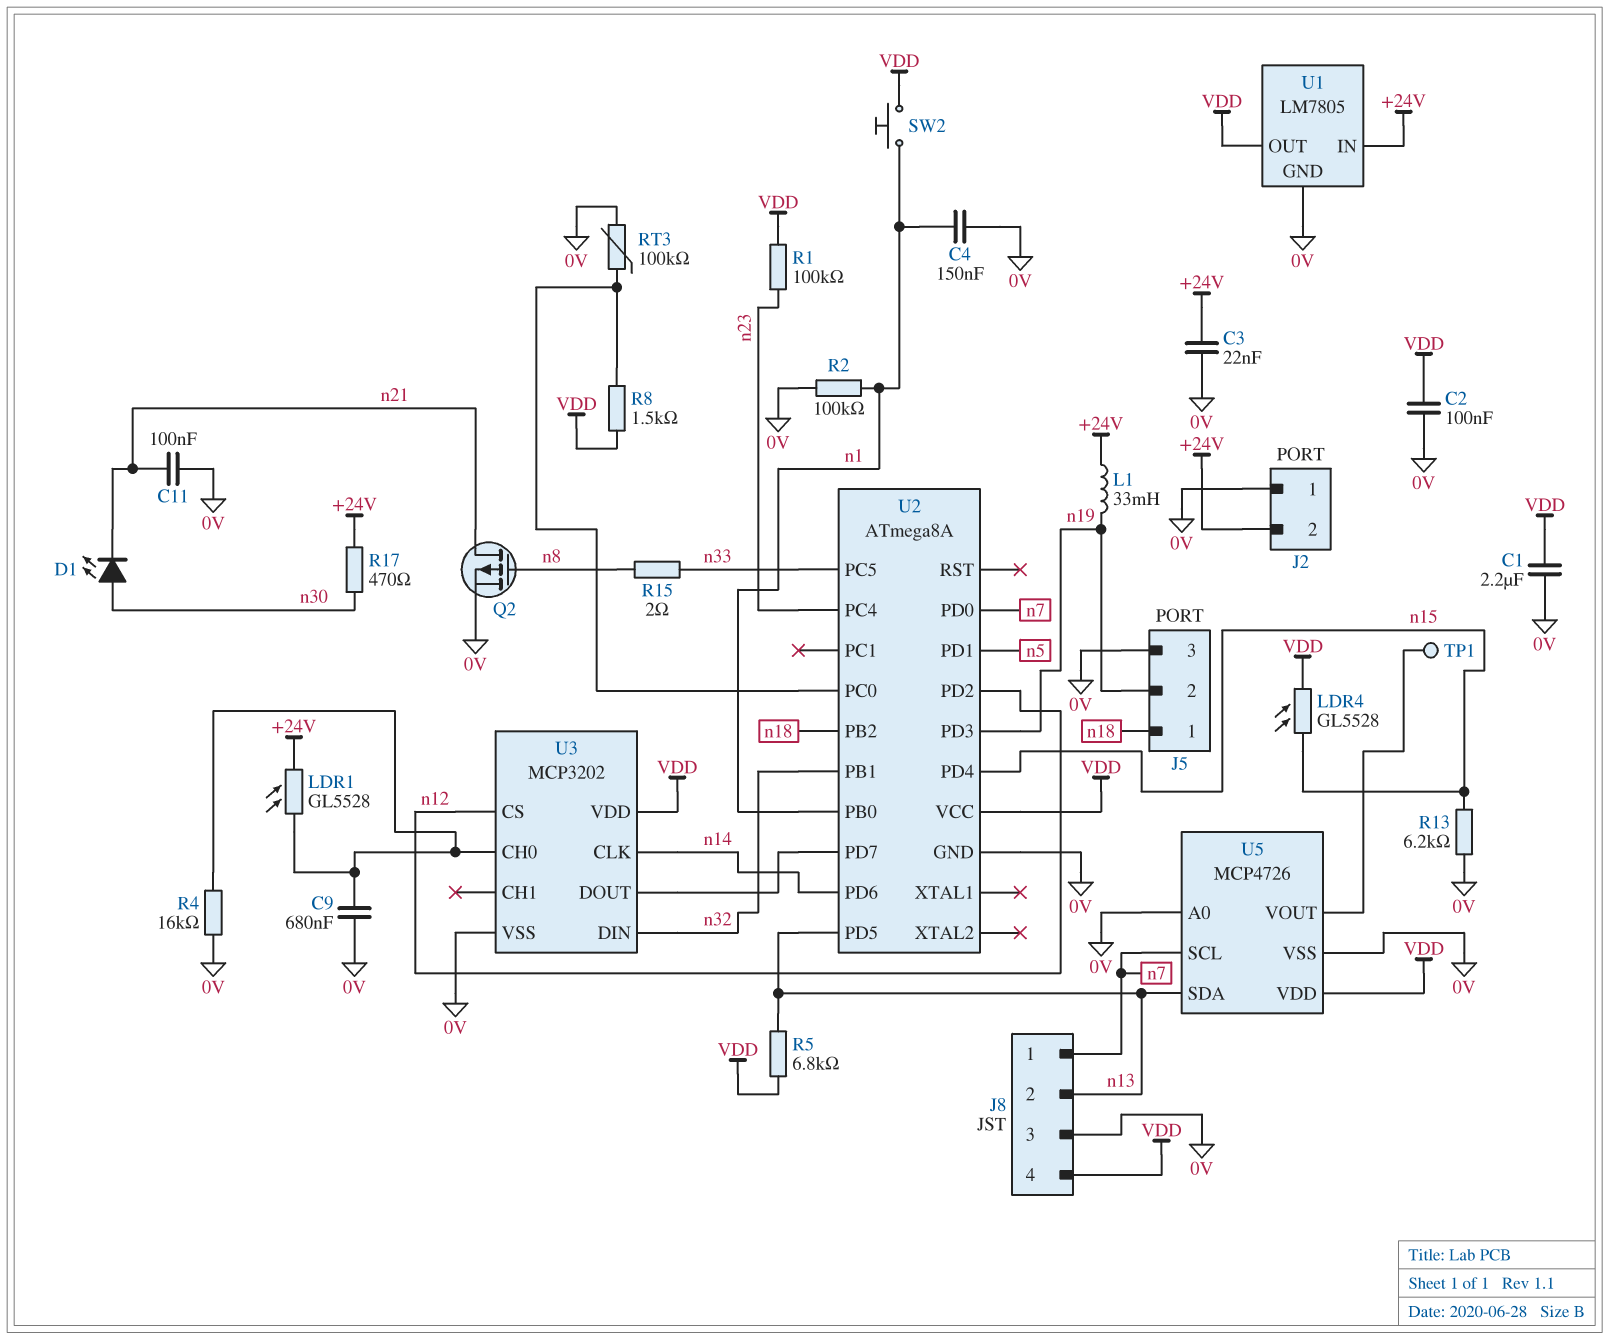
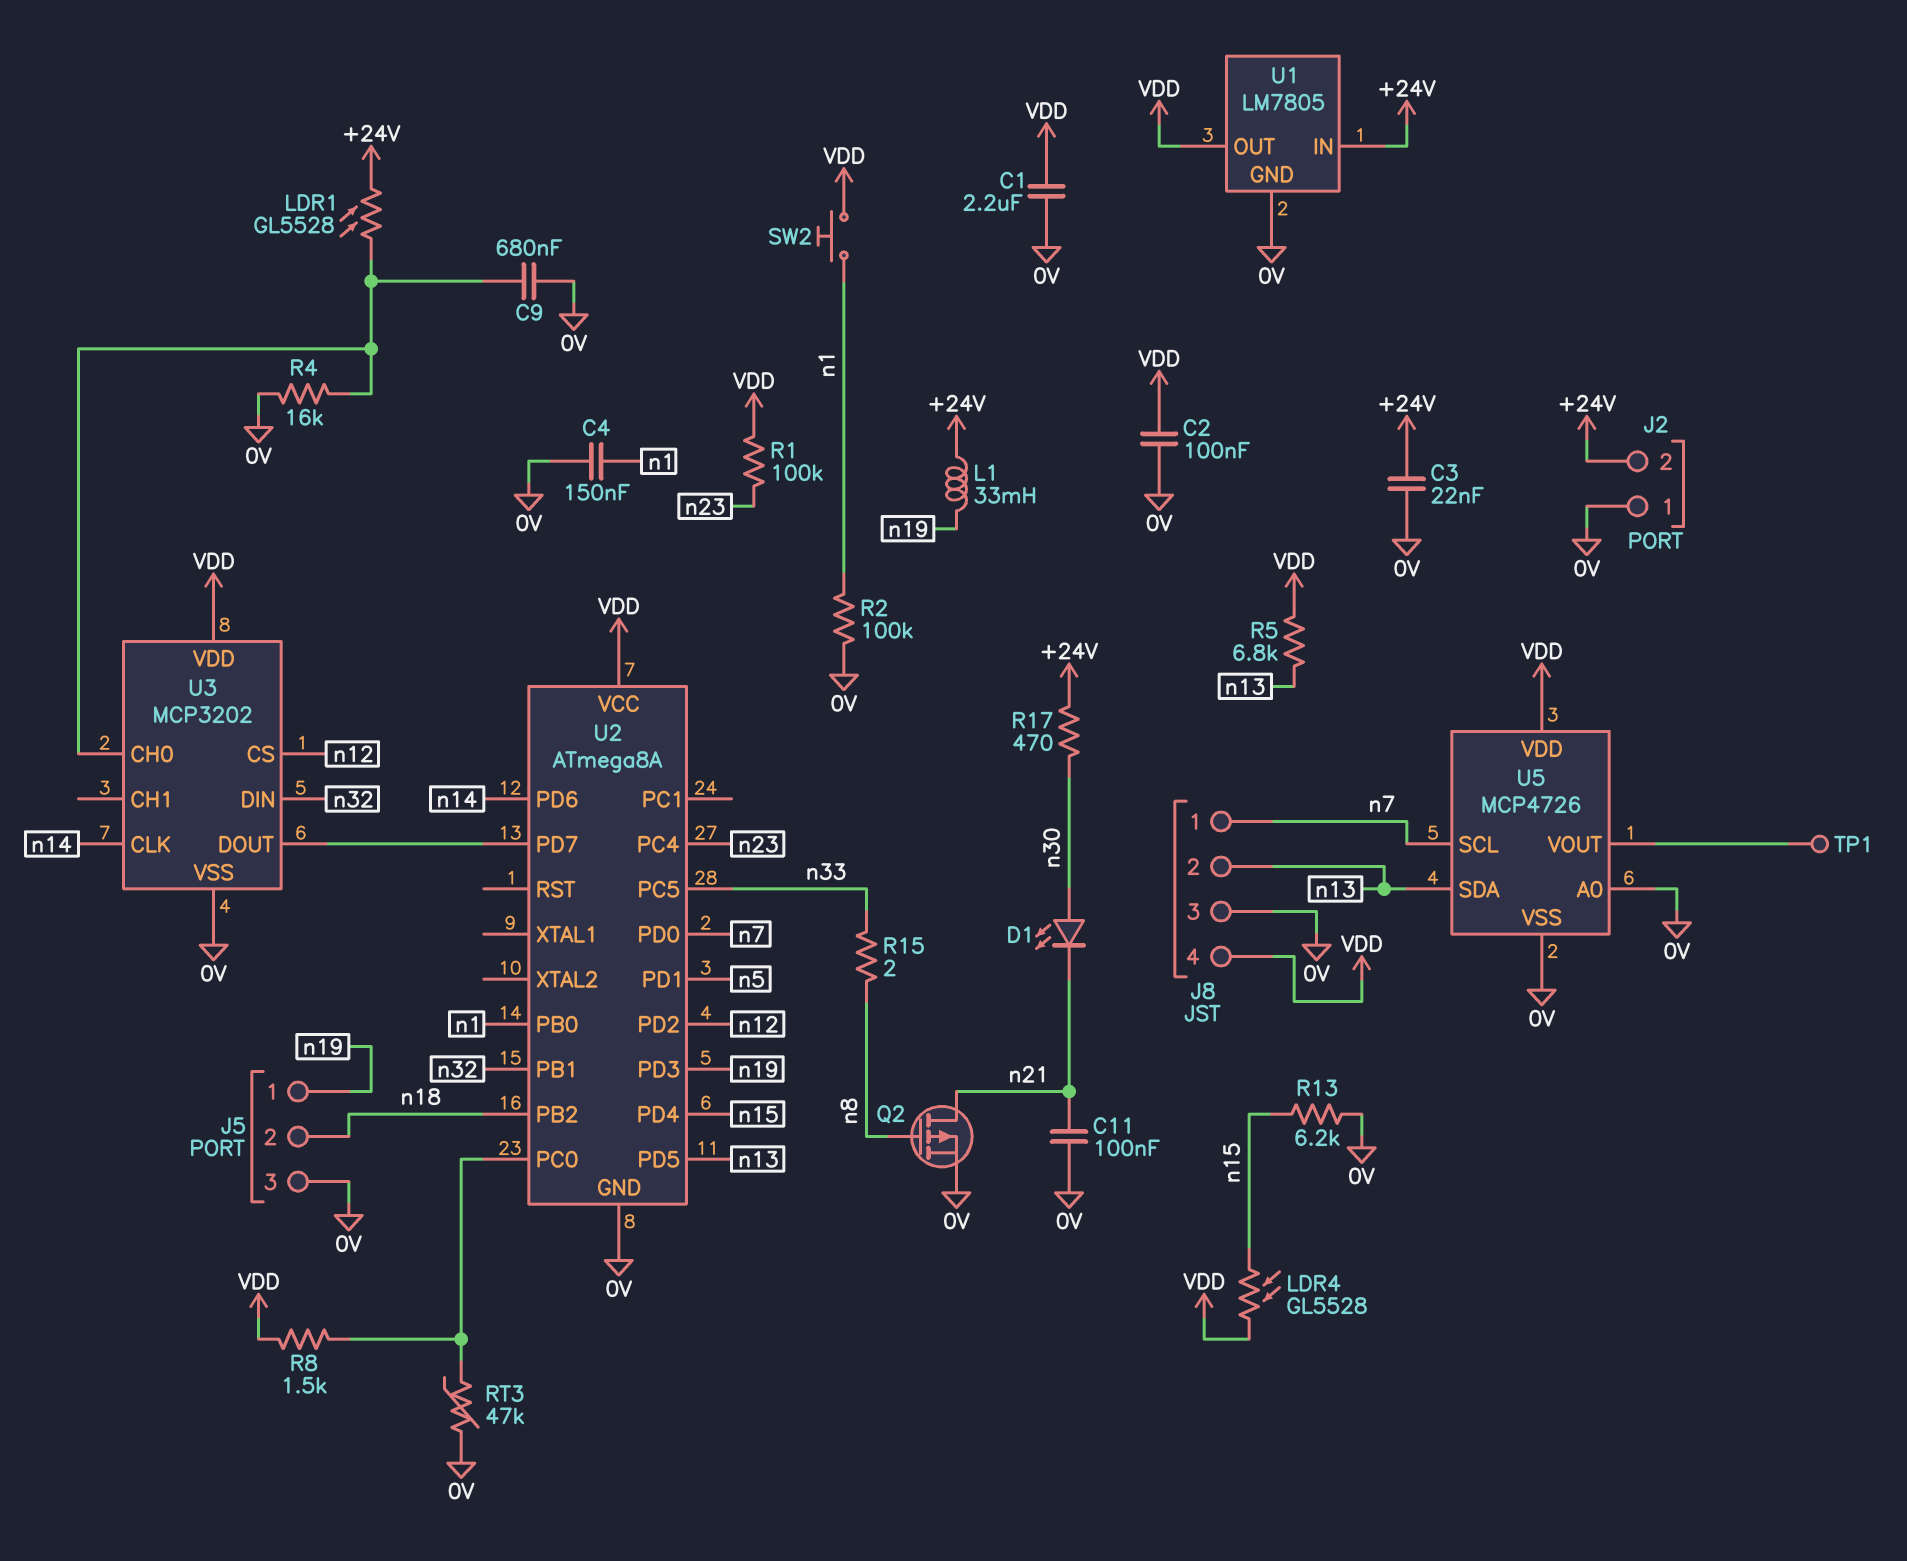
J5 pin 1: n18 -> n19
J5 pin 2: n19 -> n18
RT3: 100k (0V, U2/PC0) -> 47k (0V, U2/PC0)

